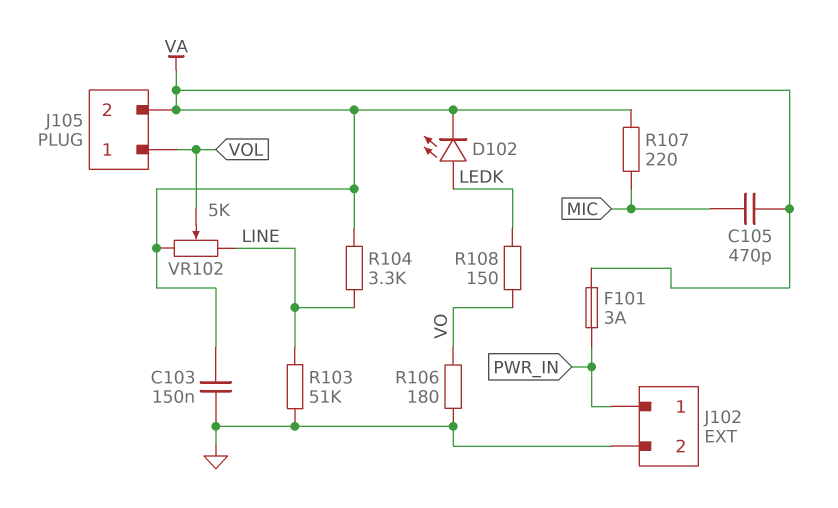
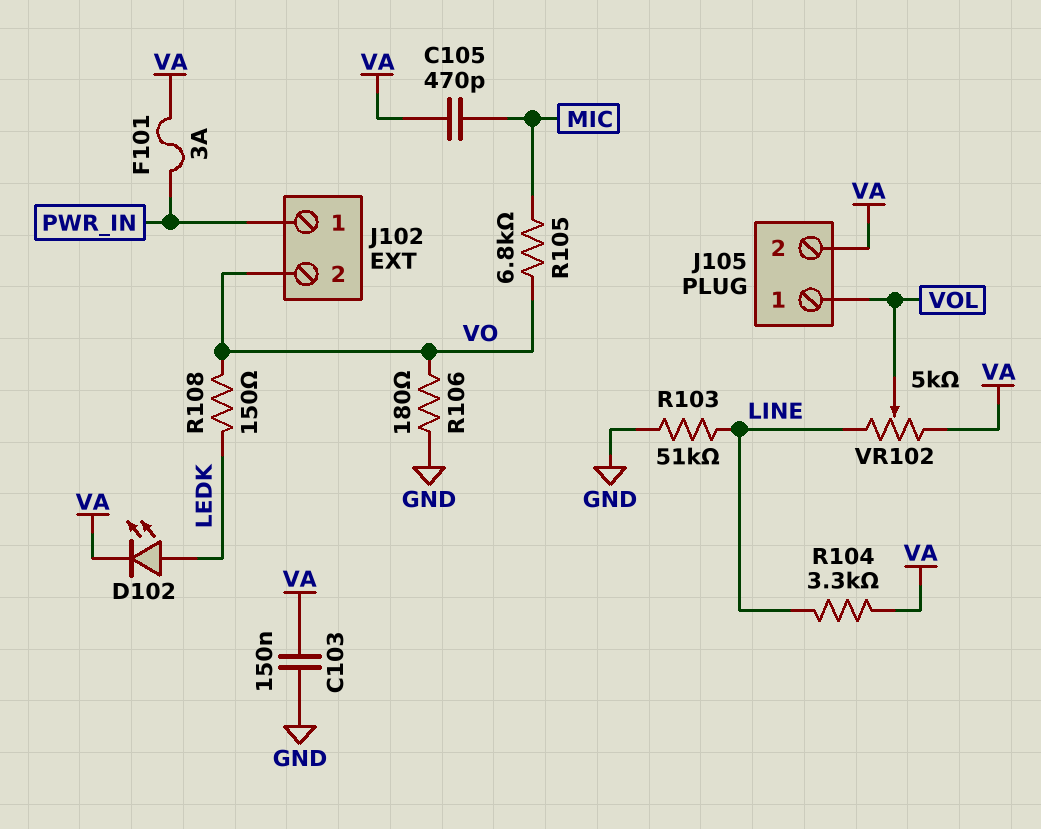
J102 pin 2: GND -> VO
R105: none -> 6.8k (MIC, VO)
R107: 220 (MIC, VA) -> none

